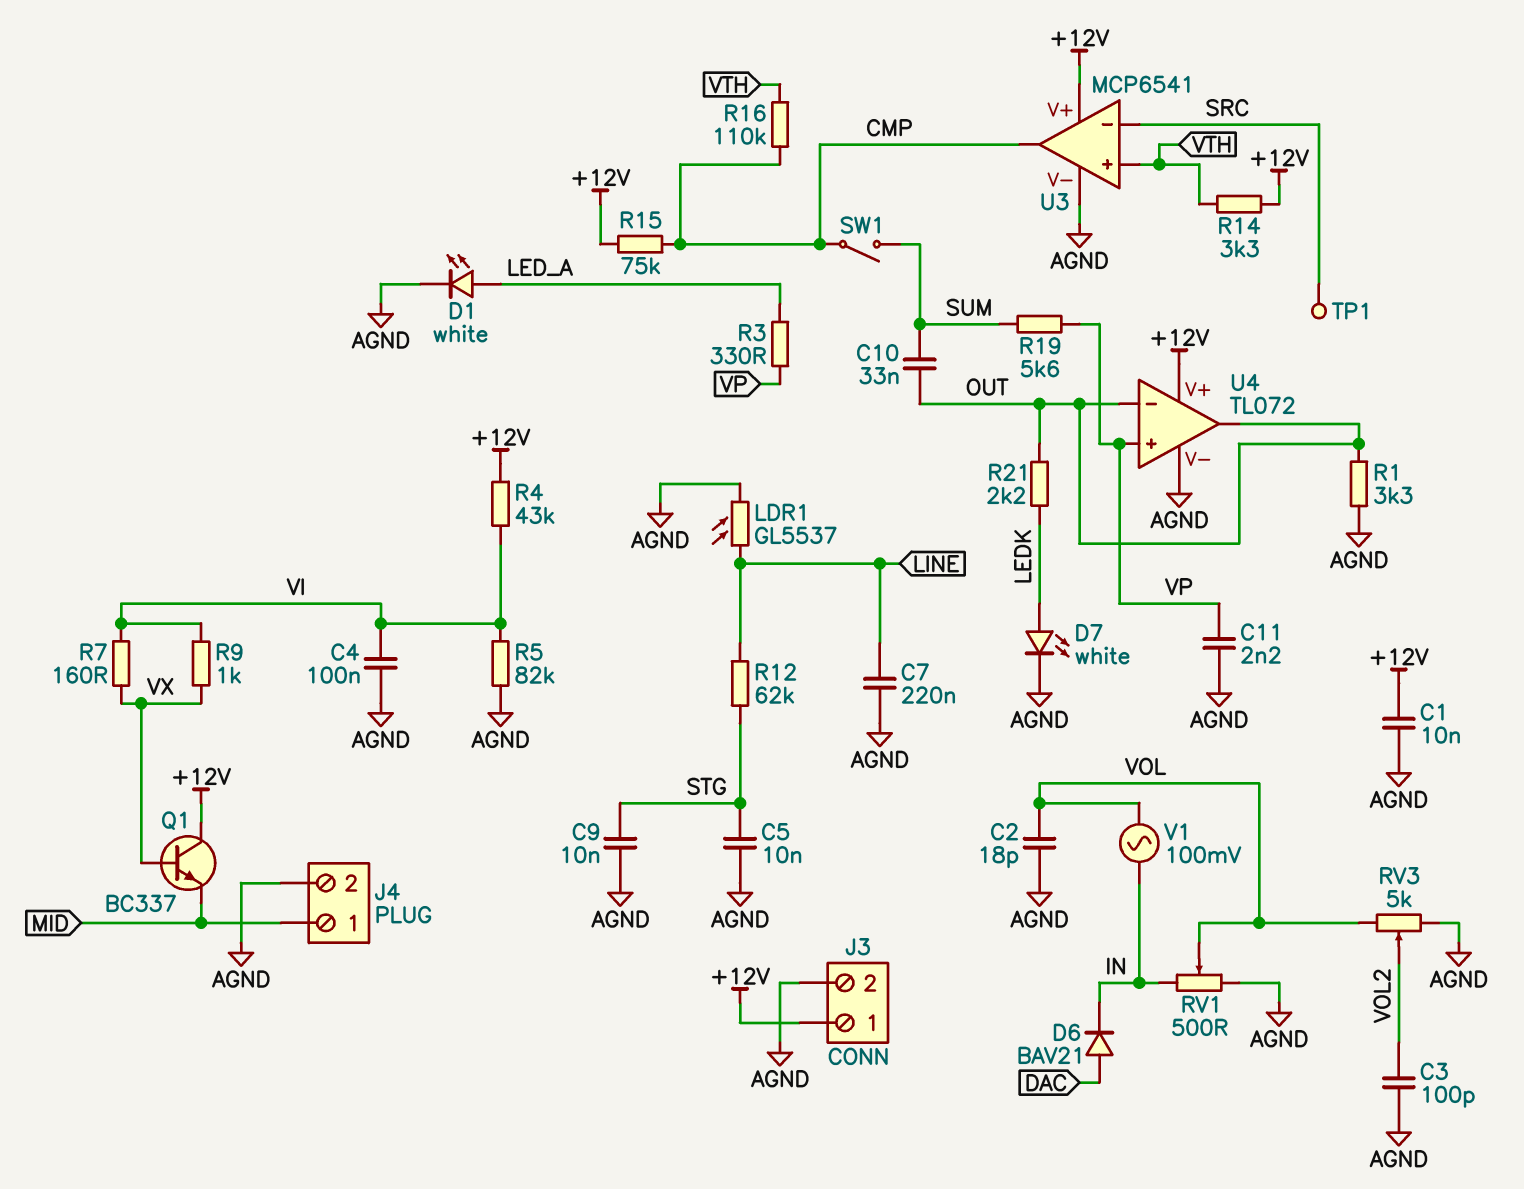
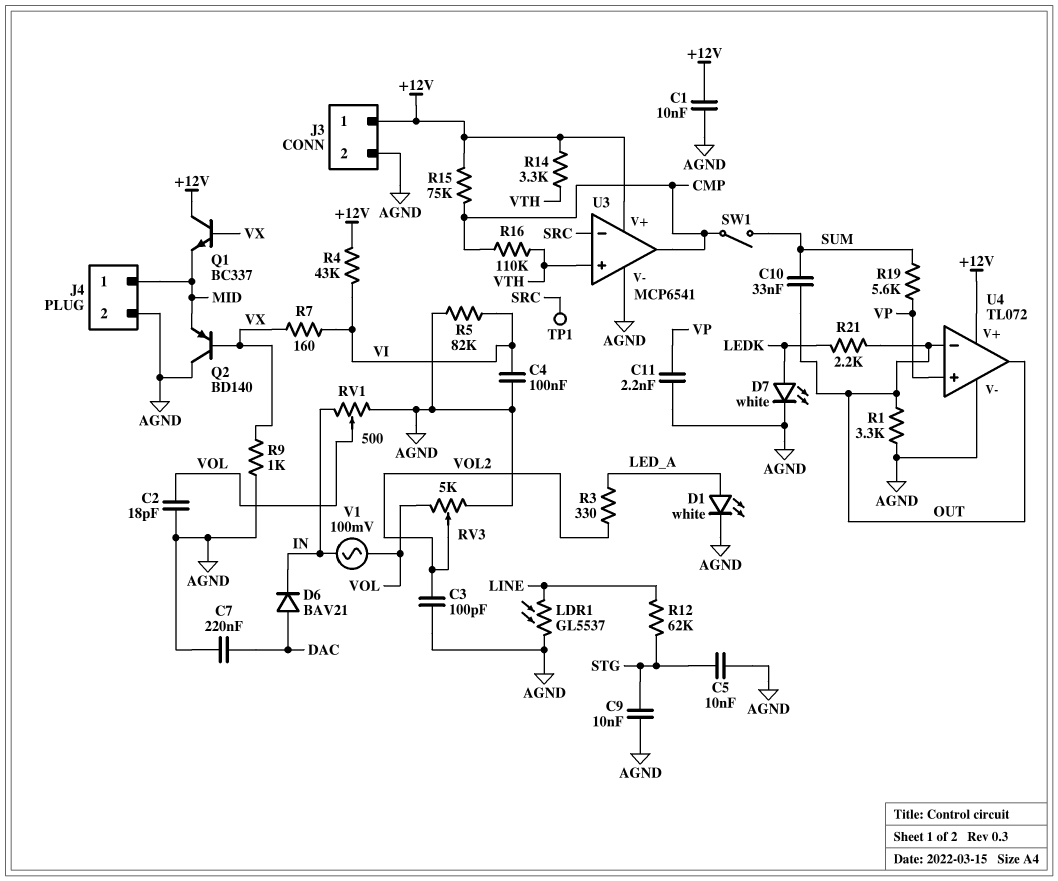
C7: 220nF (AGND, LINE) -> 220nF (AGND, DAC)
Q2: none -> PNP BD140 (B VX, C AGND, E MID)
R3: 330 (LED_A, VP) -> 330 (LED_A, VOL2)
R9: 1k (VI, VX) -> 1k (AGND, VX)

